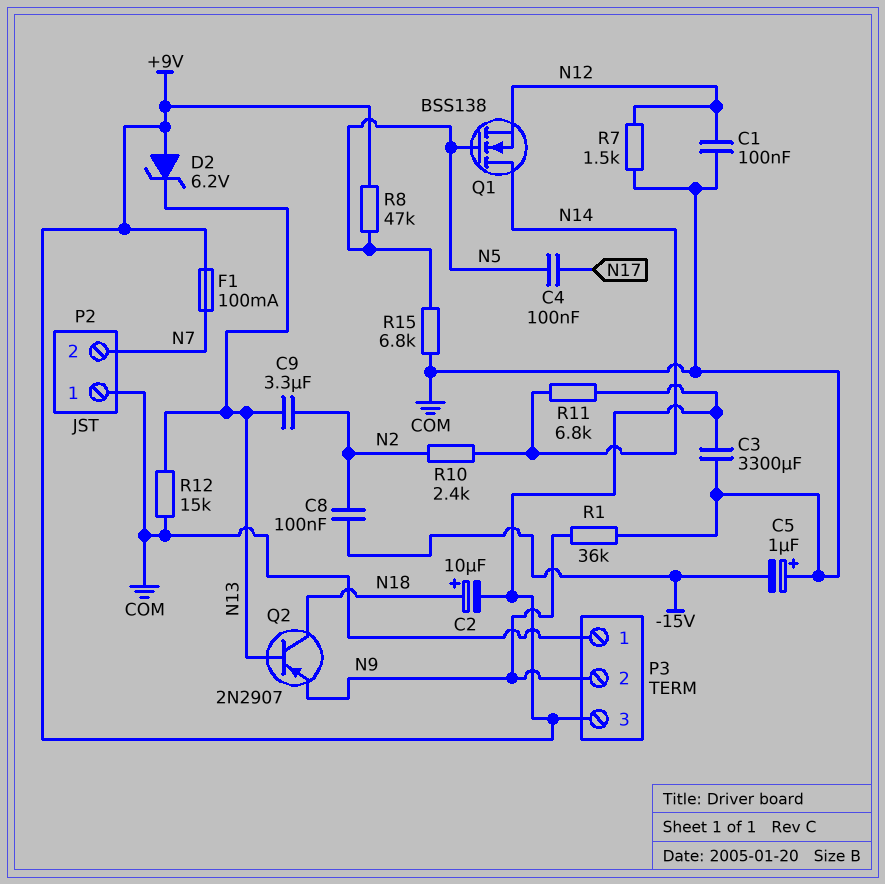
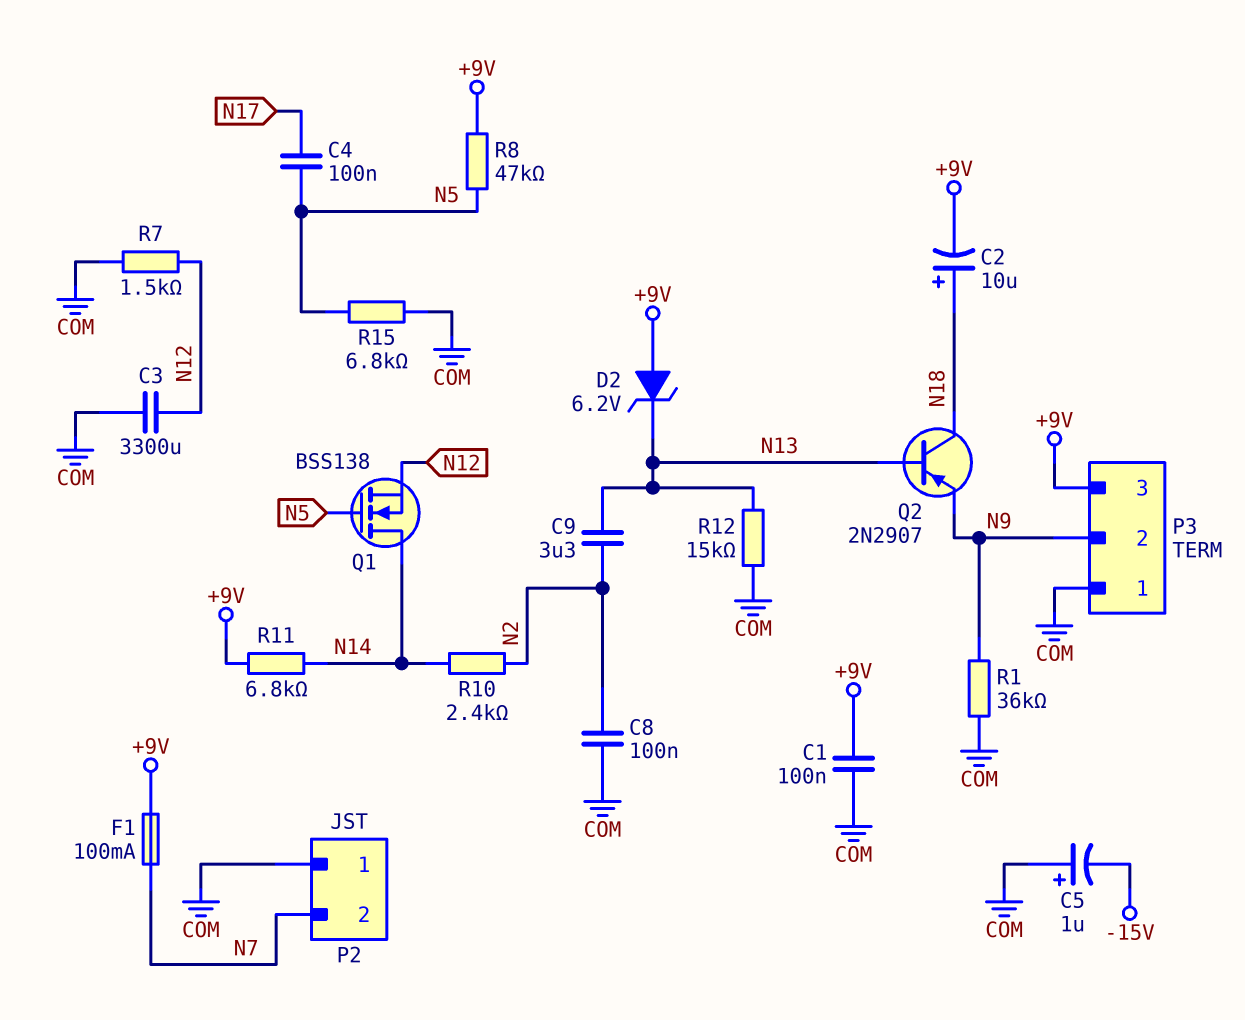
C1: 100nF (COM, N12) -> 100nF (+9V, COM)
C3: 3300uF (+9V, COM) -> 3300uF (COM, N12)
C8: 100nF (-15V, N2) -> 100nF (COM, N2)

